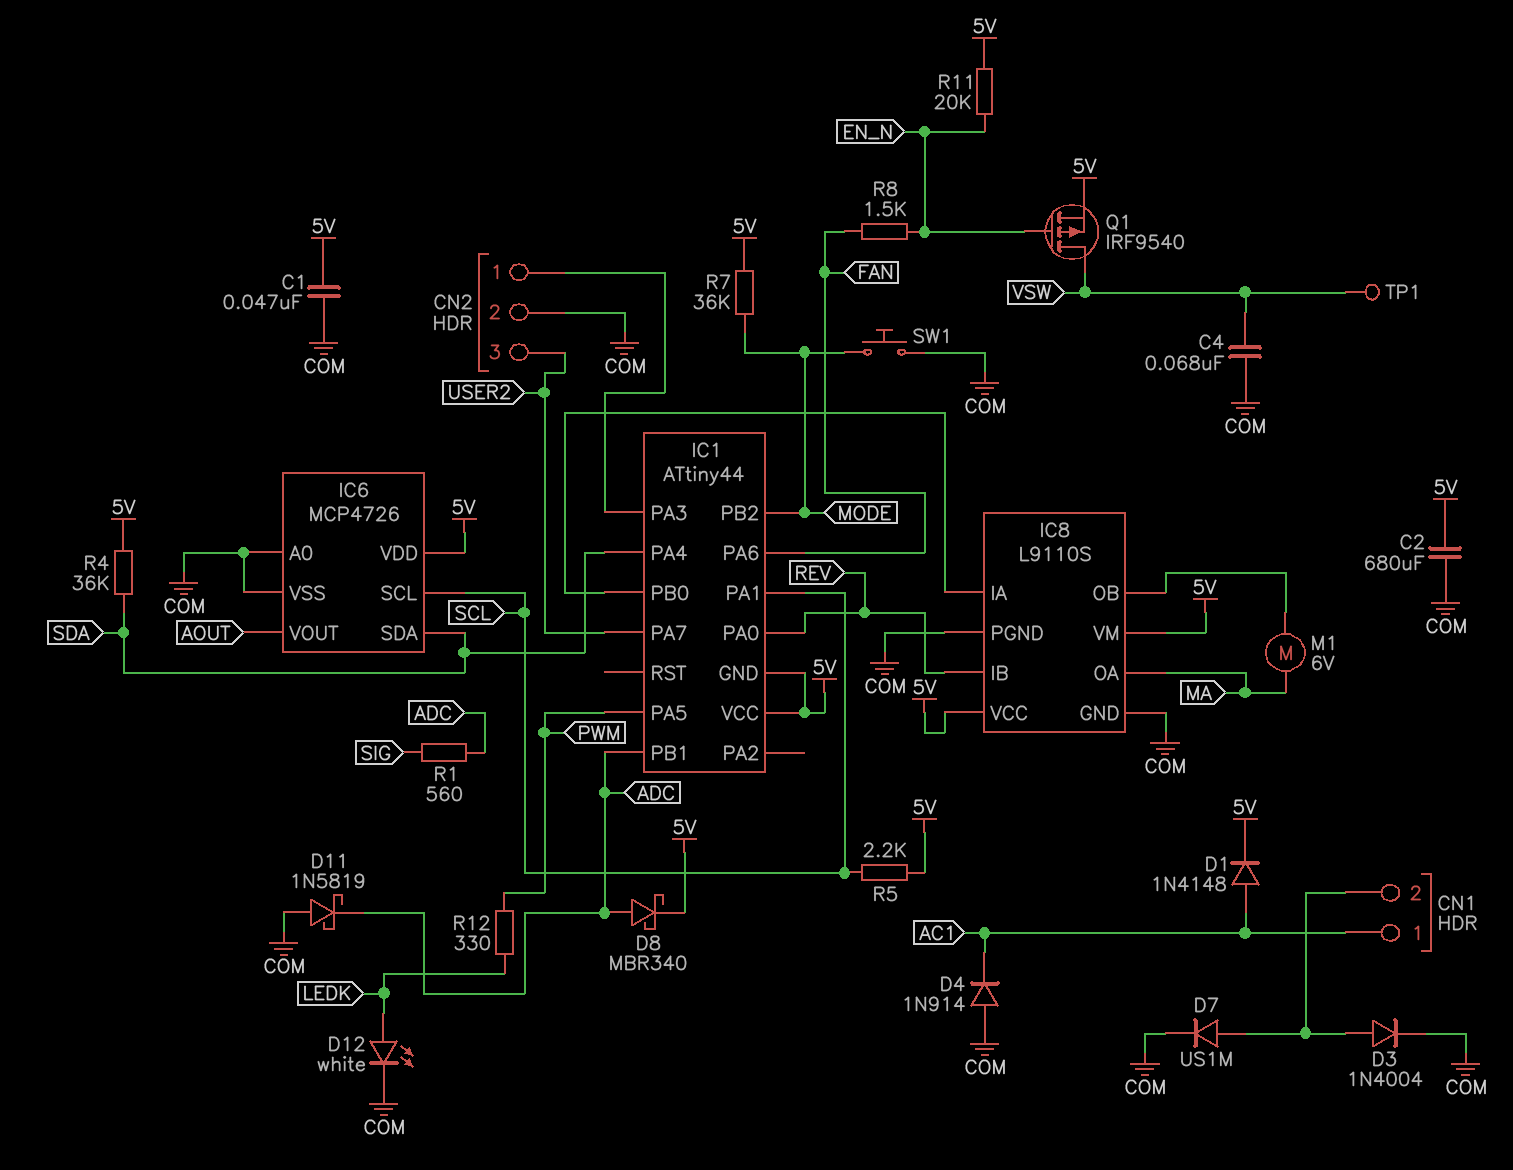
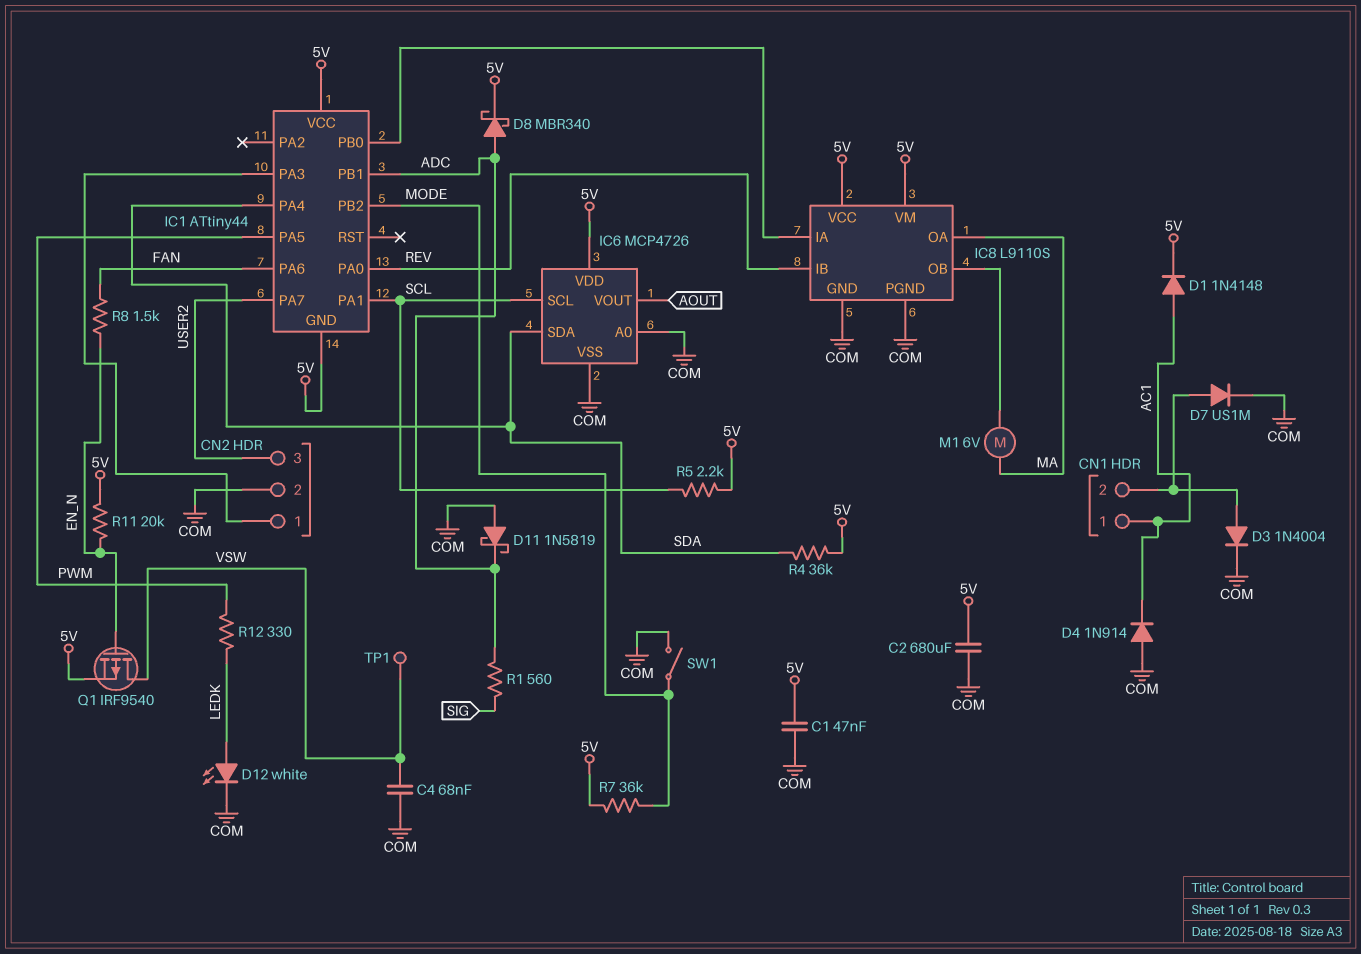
SW1: button (COM, MODE) -> switch (COM, MODE)

